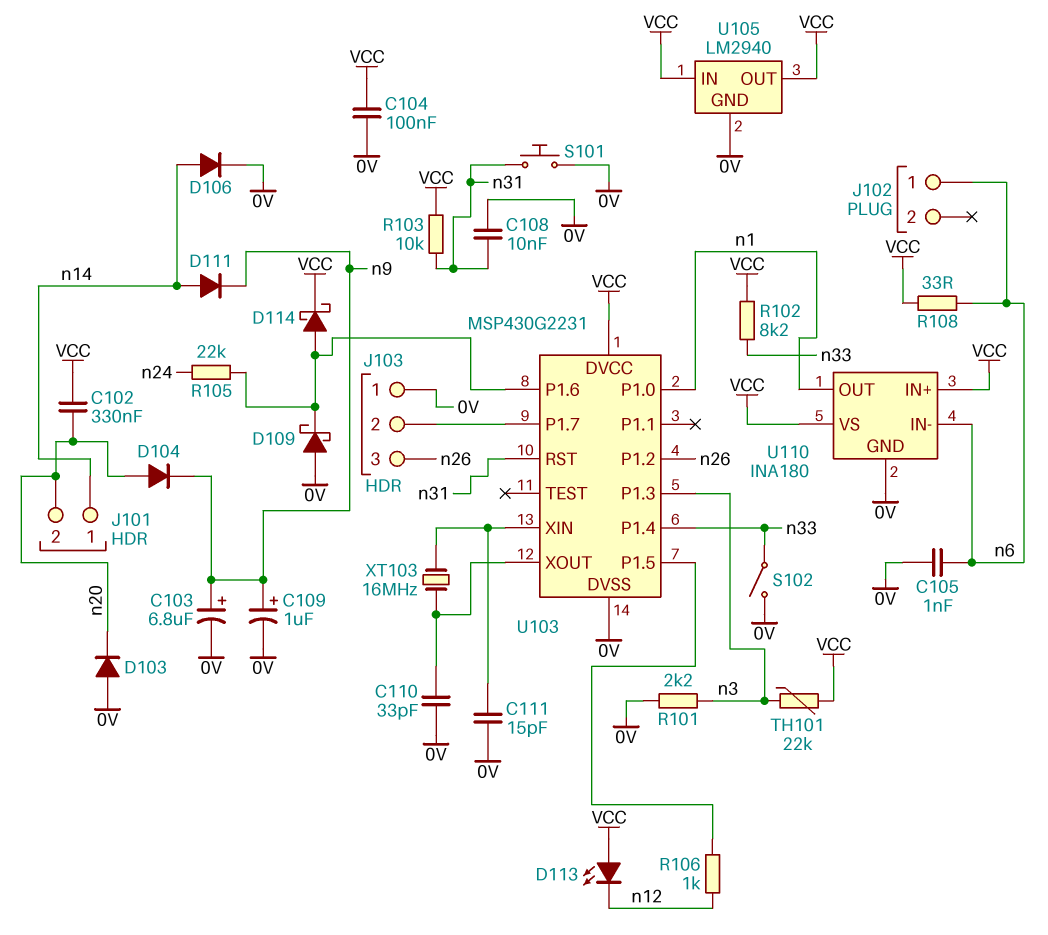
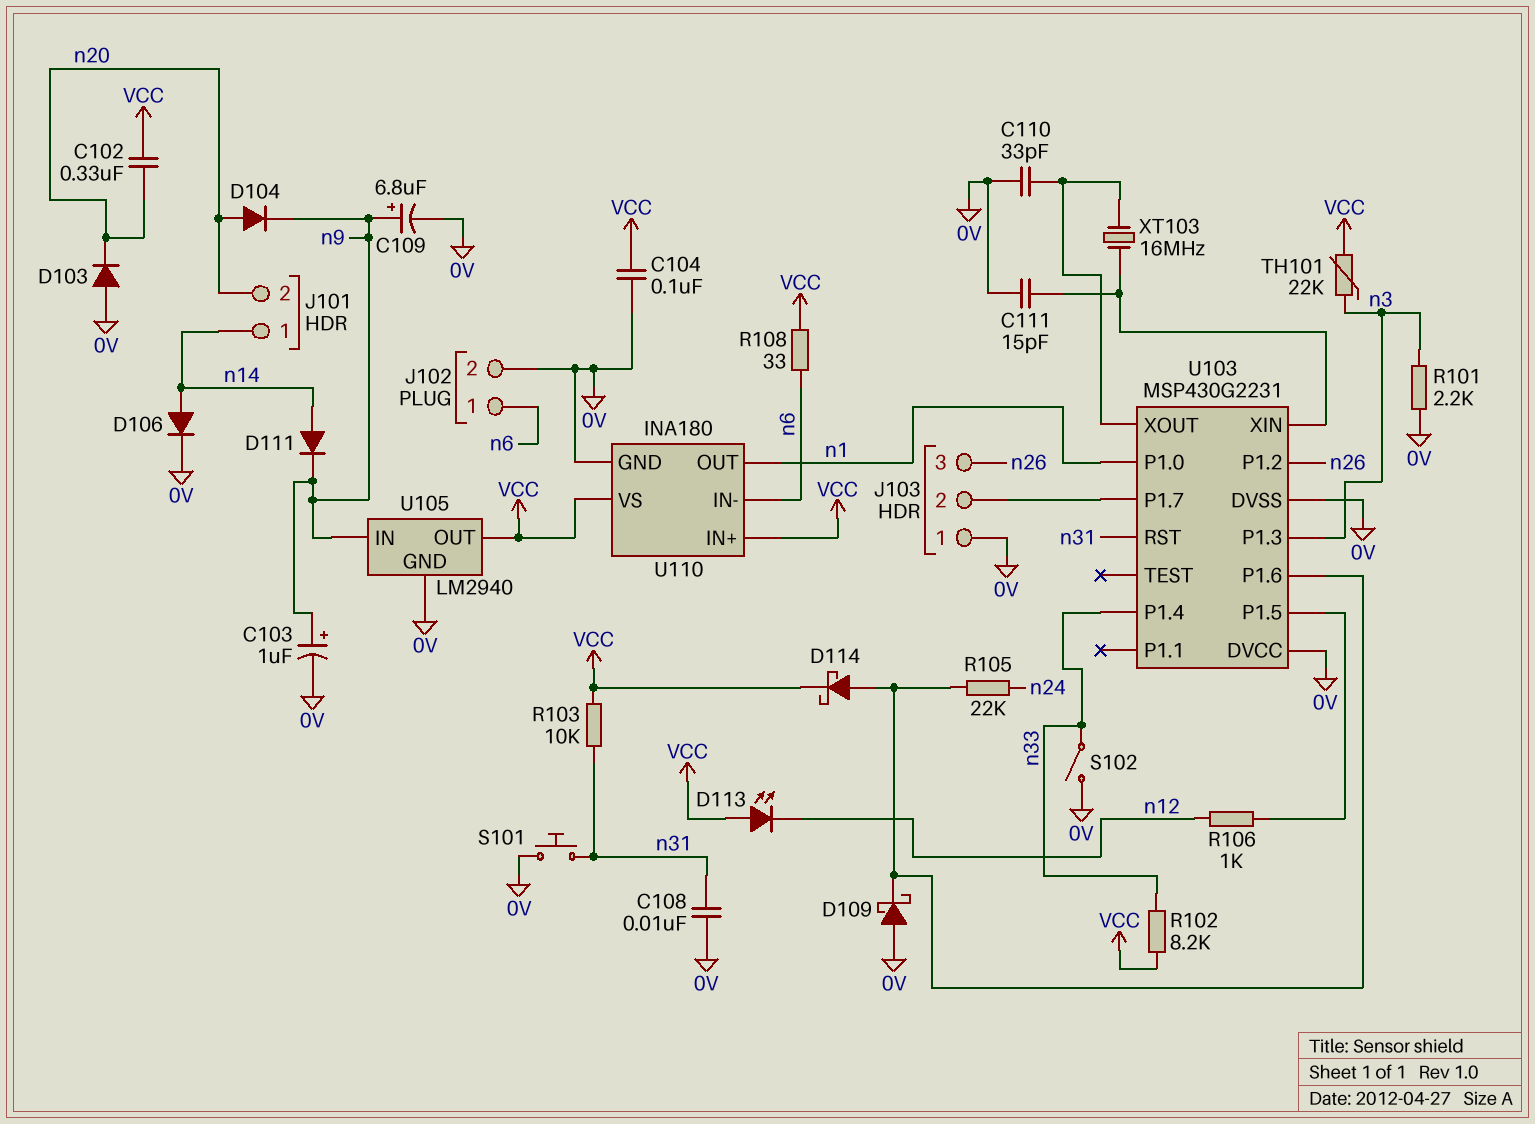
C103: 6.8uF (plus n9, minus 0V) -> 1uF (plus n9, minus 0V)
C105: 1nF (0V, n6) -> none
C109: 1uF (plus n9, minus 0V) -> 6.8uF (plus n9, minus 0V)
J102 pin 2: none -> 0V
U103 pin DVCC: VCC -> 0V
U105 pin IN: VCC -> n9

